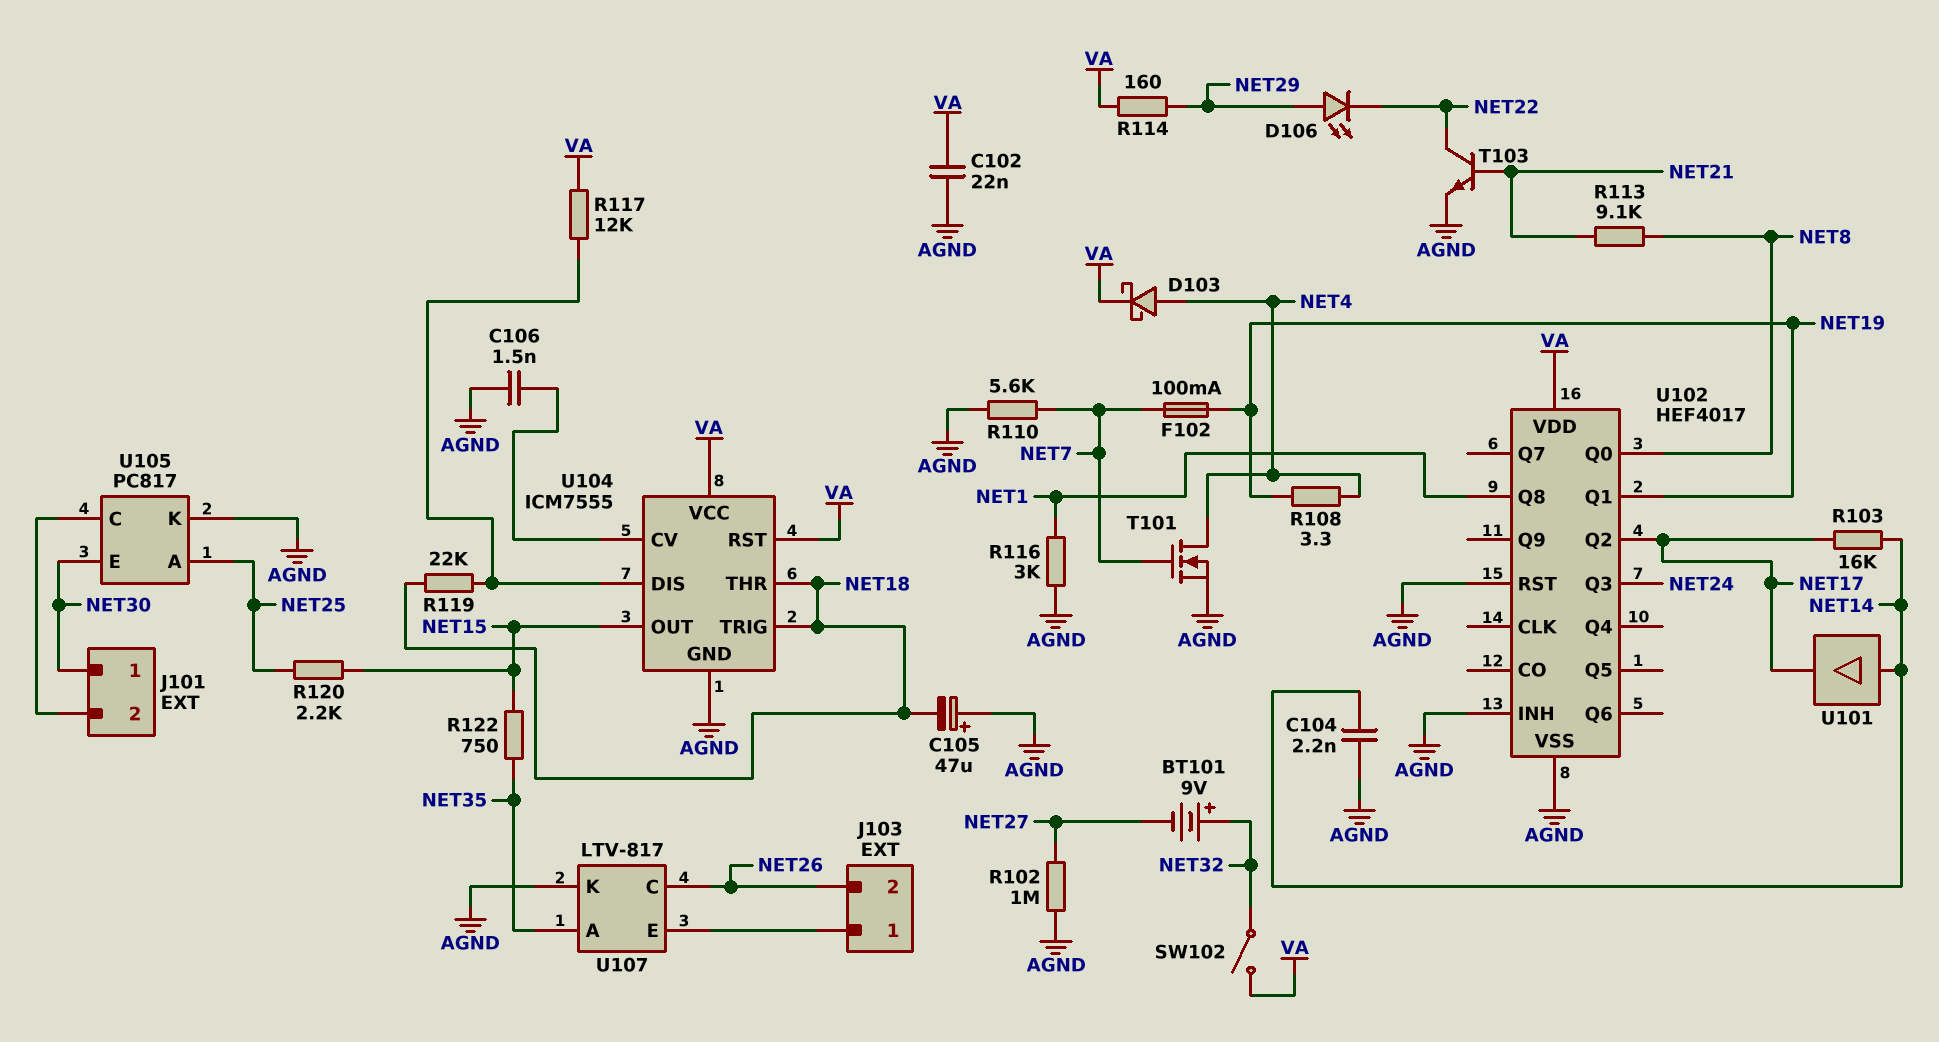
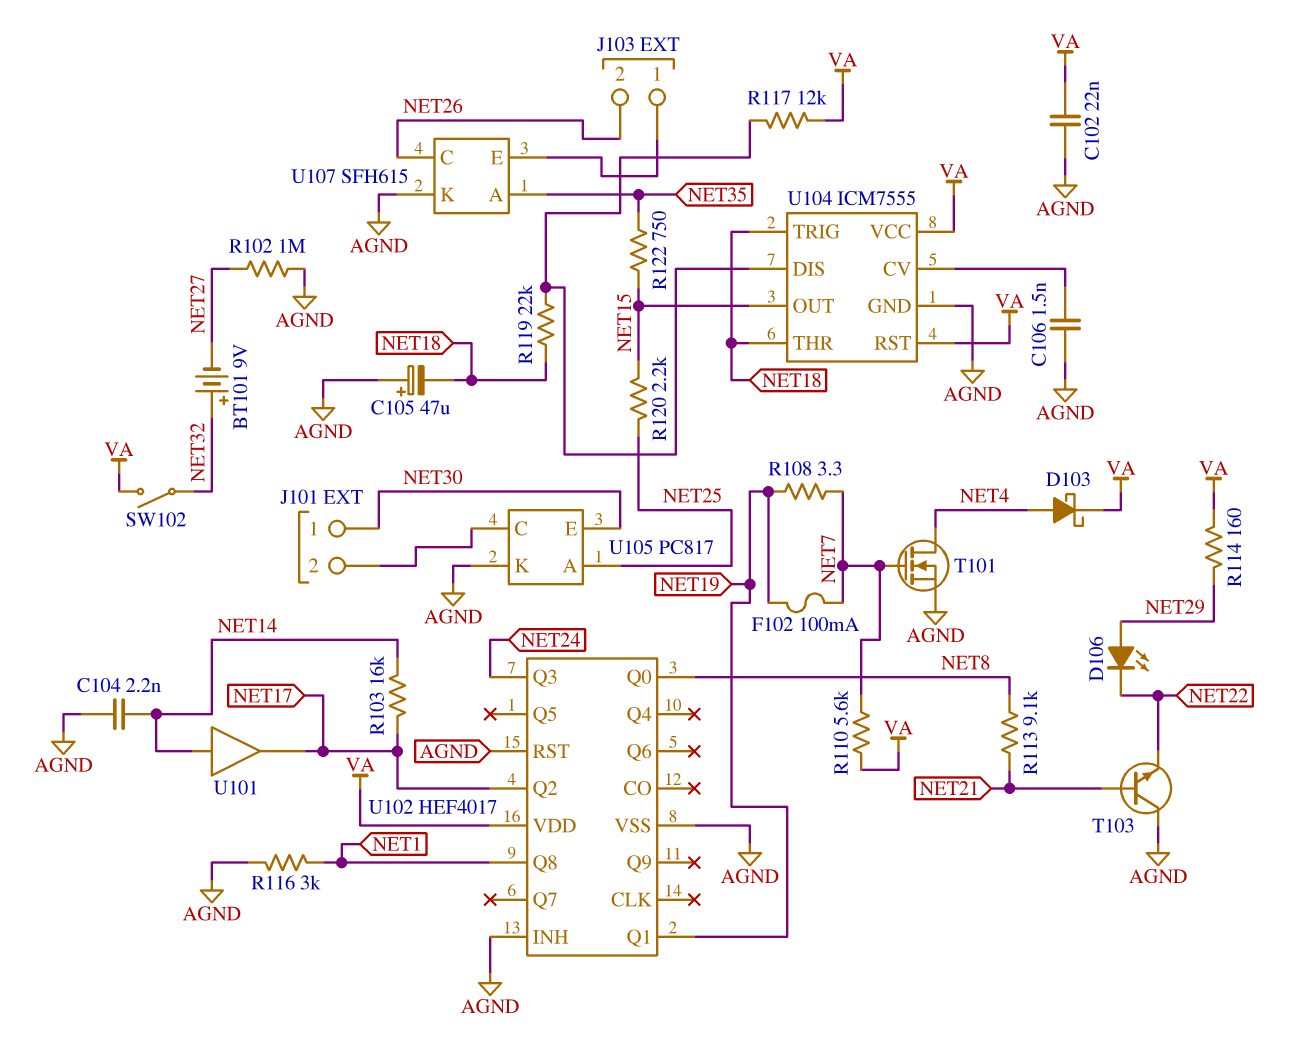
R108: 3.3 (NET4, NET19) -> 3.3 (NET7, NET19)
R110: 5.6k (AGND, NET7) -> 5.6k (NET7, VA)
T103: NPN (B NET21, C NET22, E AGND) -> NPN (B NET21, C AGND, E NET22)
U107: LTV-817 -> SFH615

